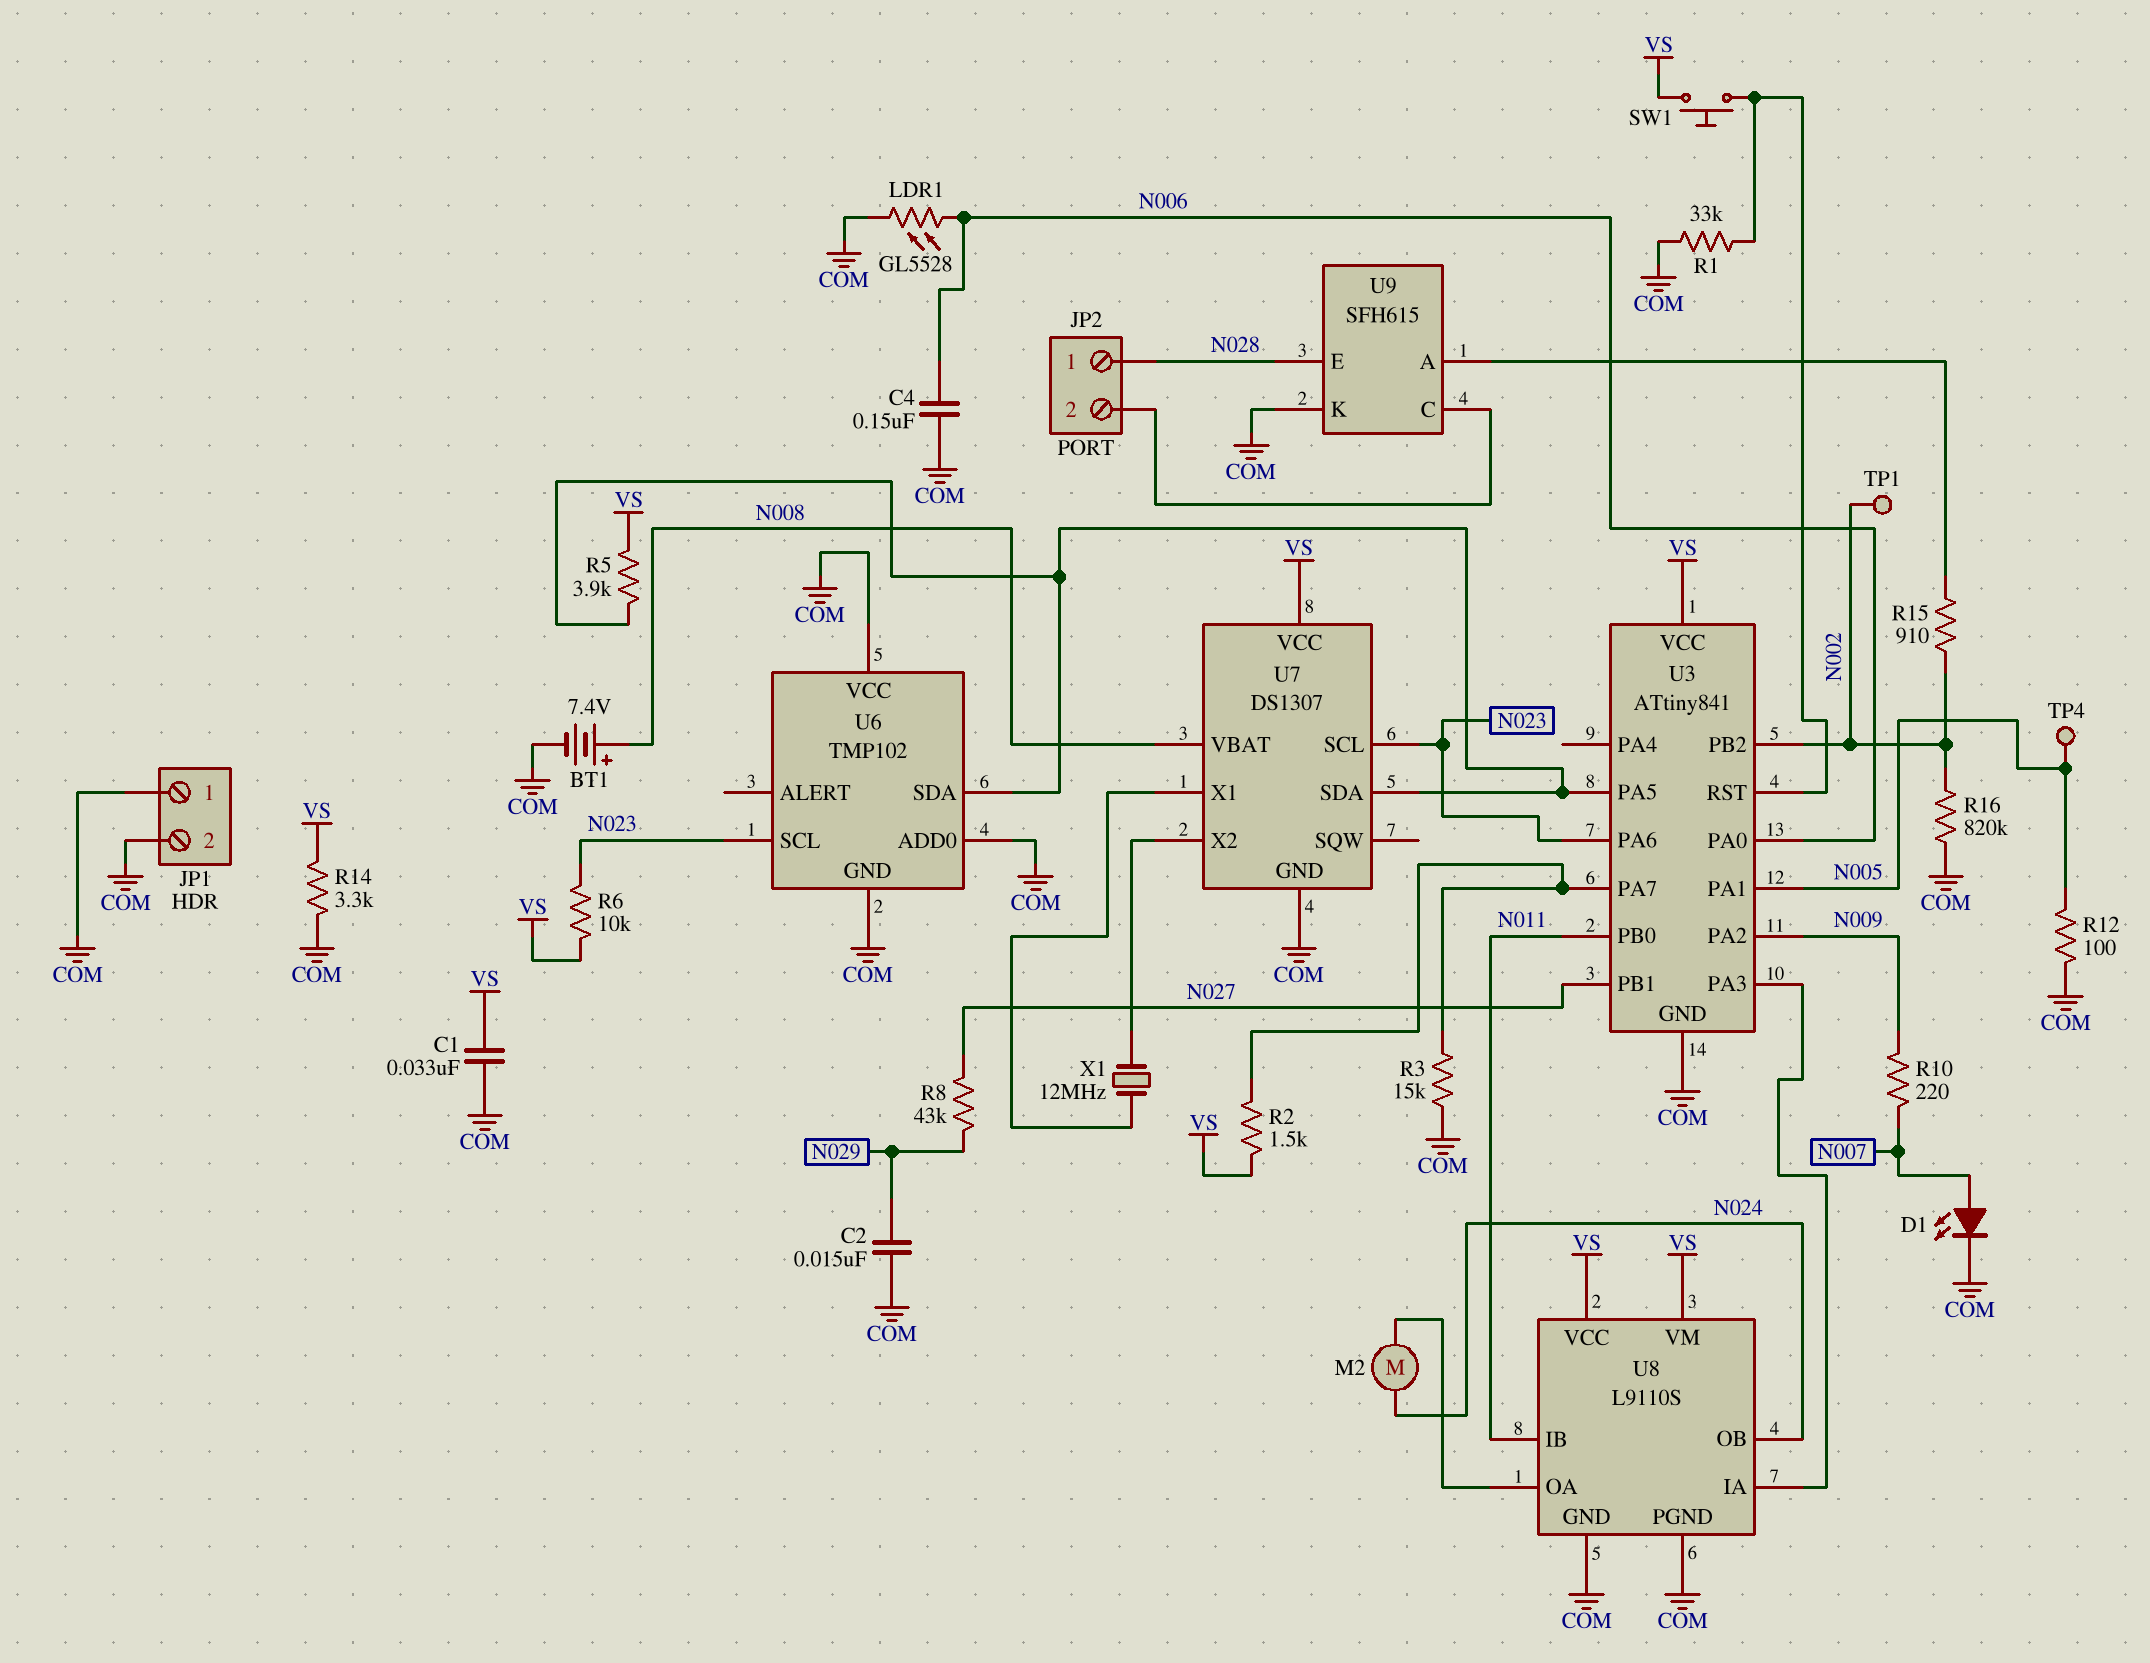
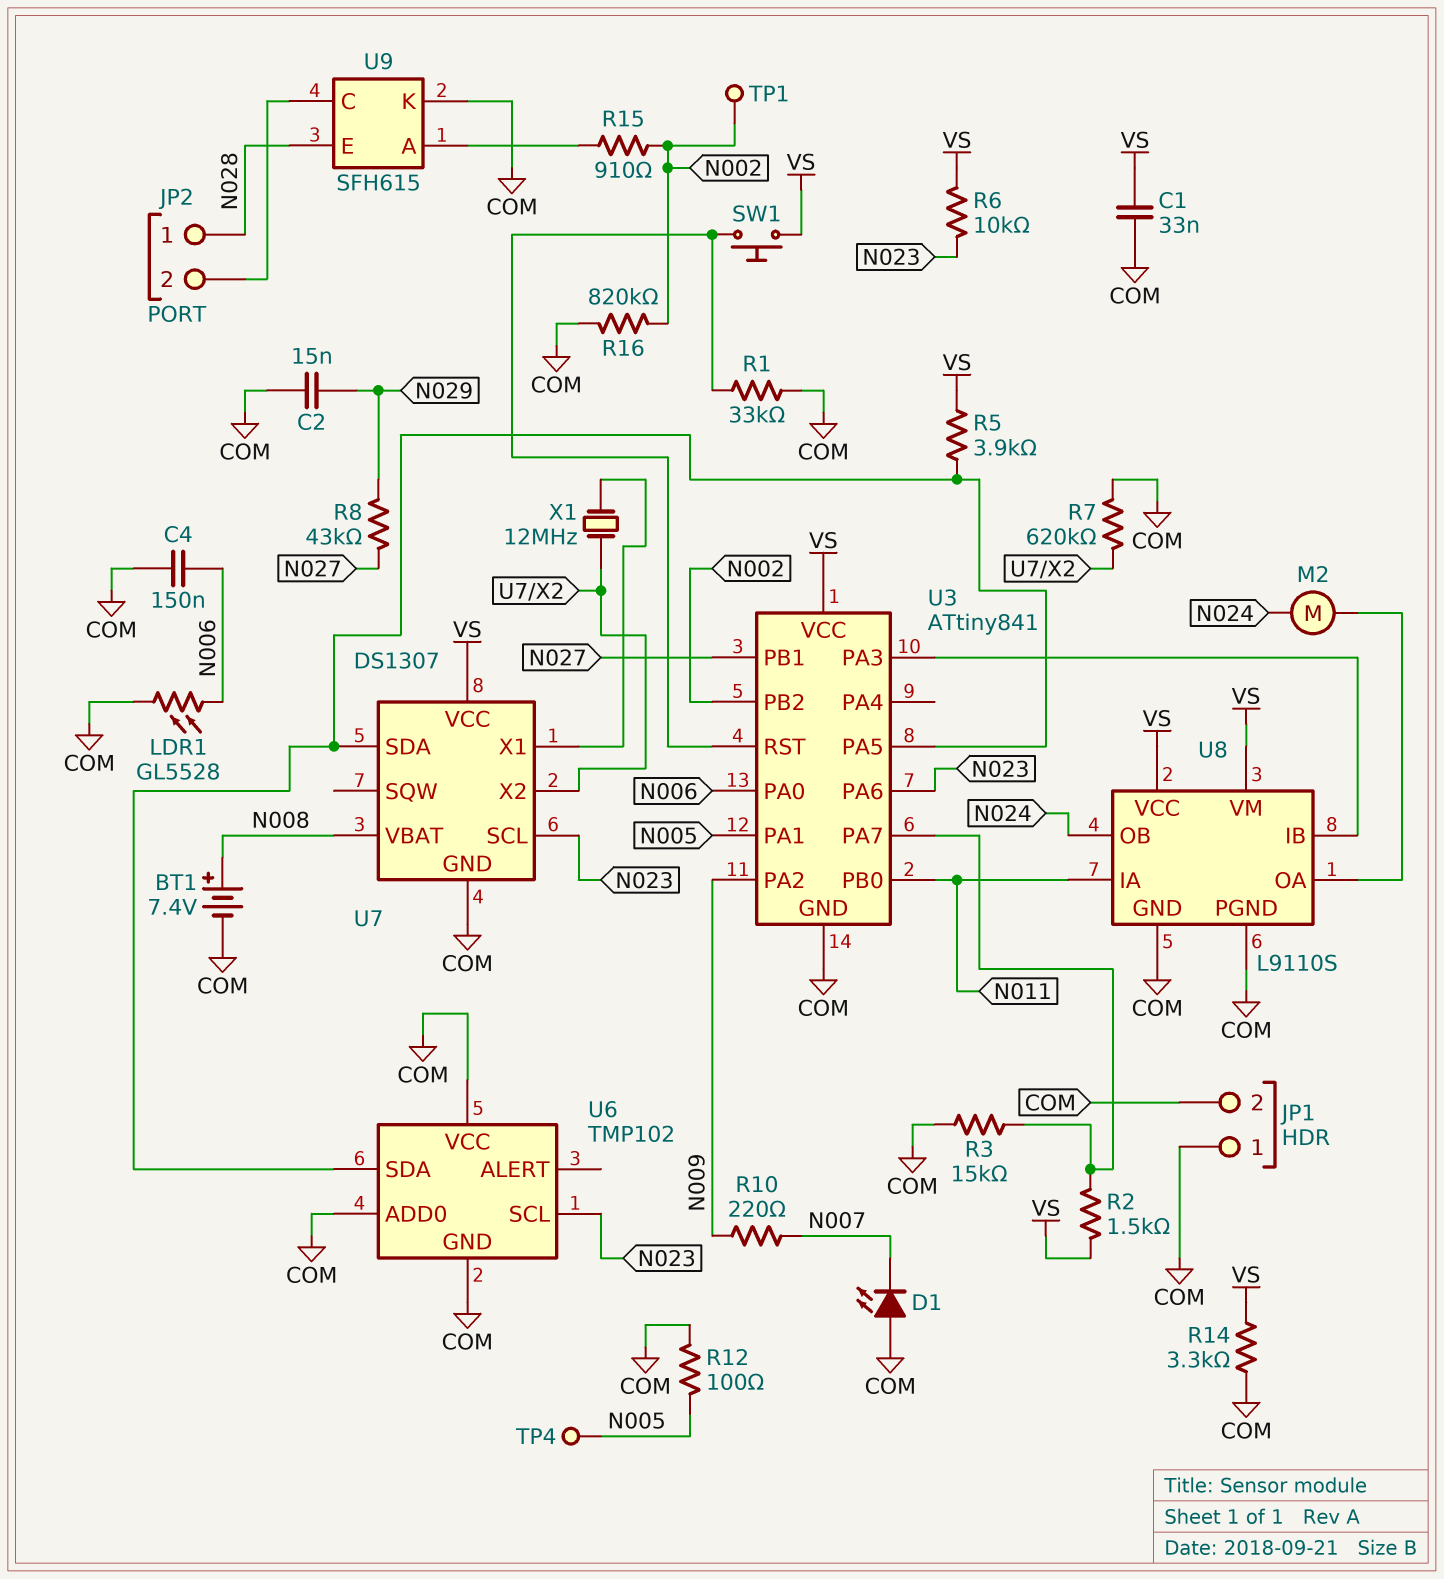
D1: LED (A N007, K COM) -> LED (A COM, K N007)
R7: none -> 620k (COM, U7/X2)
U8 pin IA: U3/PA3 -> N011
U8 pin IB: N011 -> U3/PA3

